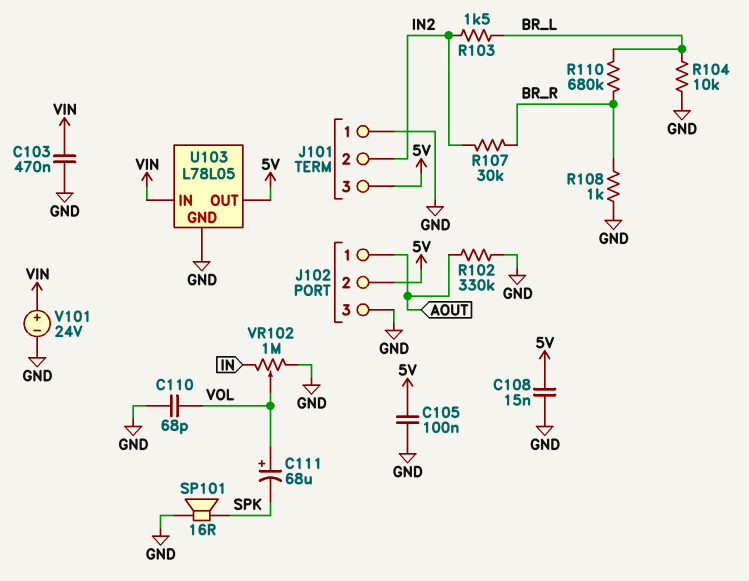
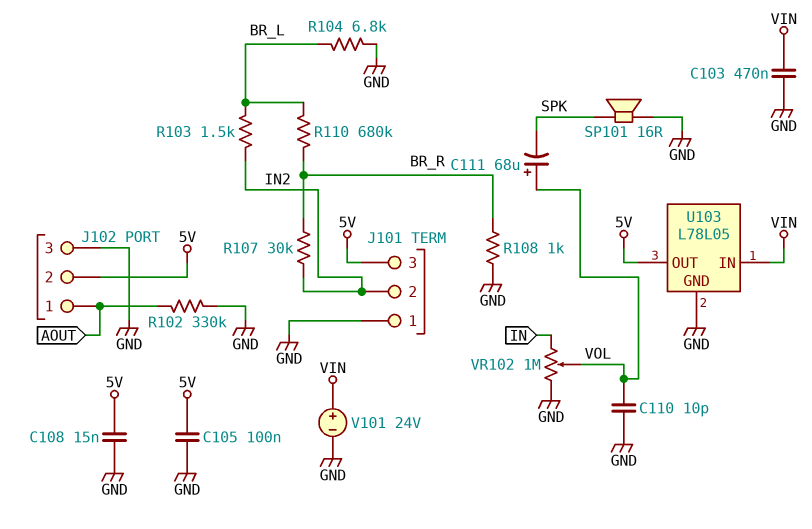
C110: 68pF (GND, VOL) -> 10pF (GND, VOL)
R104: 10k (BR_L, GND) -> 6.8k (BR_L, GND)

